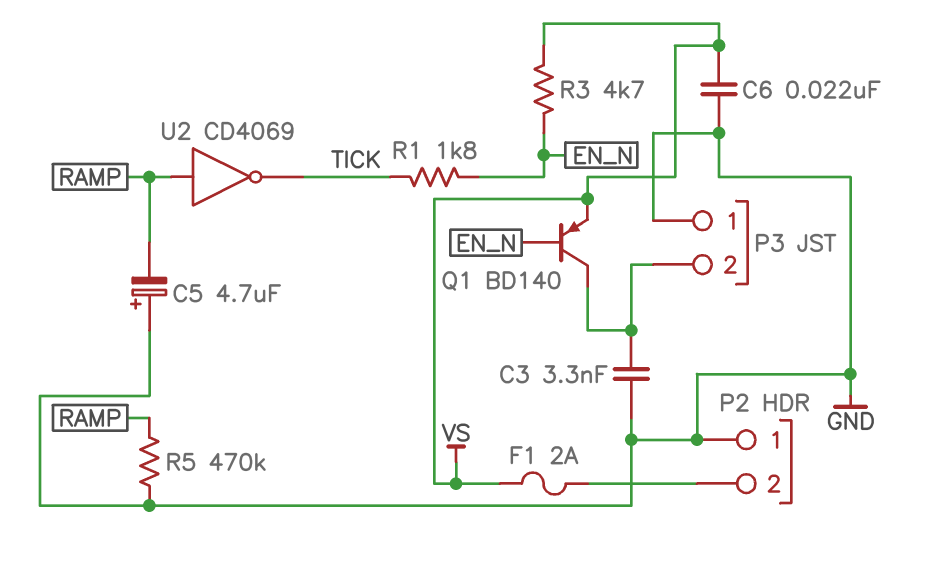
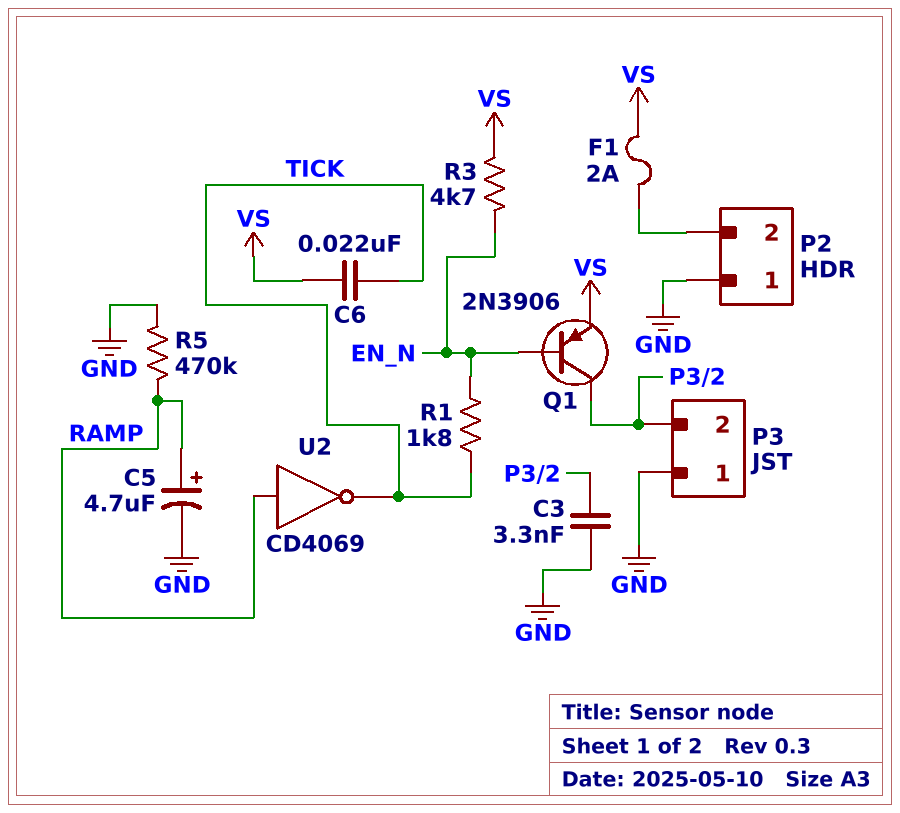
C5: 4.7uF (plus GND, minus RAMP) -> 4.7uF (plus RAMP, minus GND)
C6: 22nF (GND, VS) -> 22nF (TICK, VS)
Q1: PNP BD140 (B EN_N, C P3/2, E VS) -> PNP 2N3906 (B EN_N, C P3/2, E VS)

